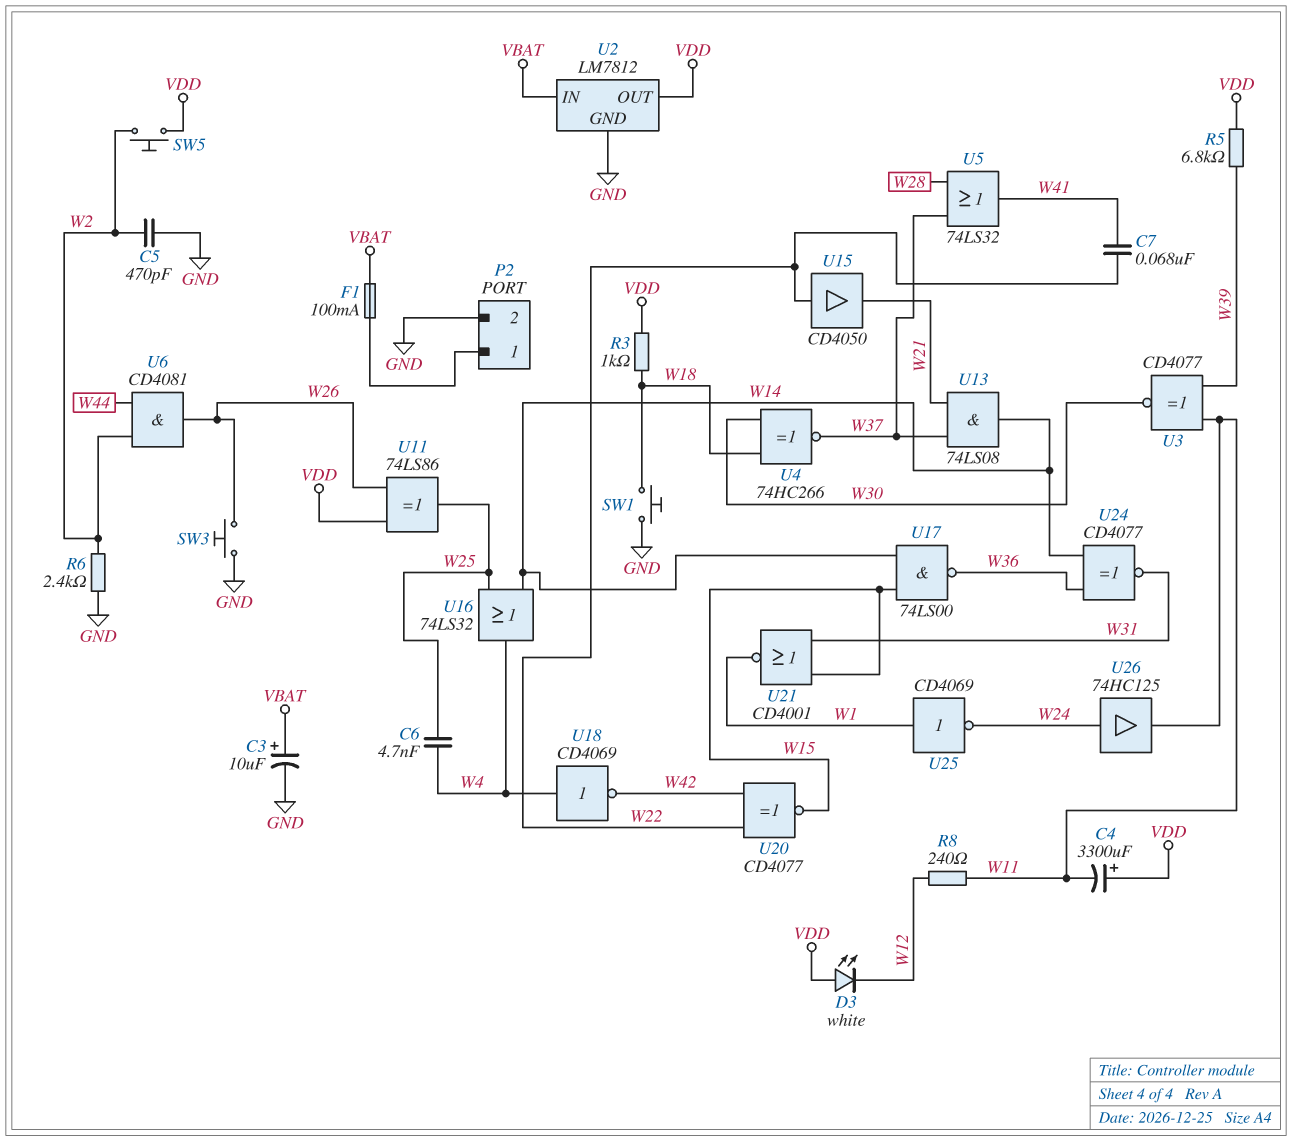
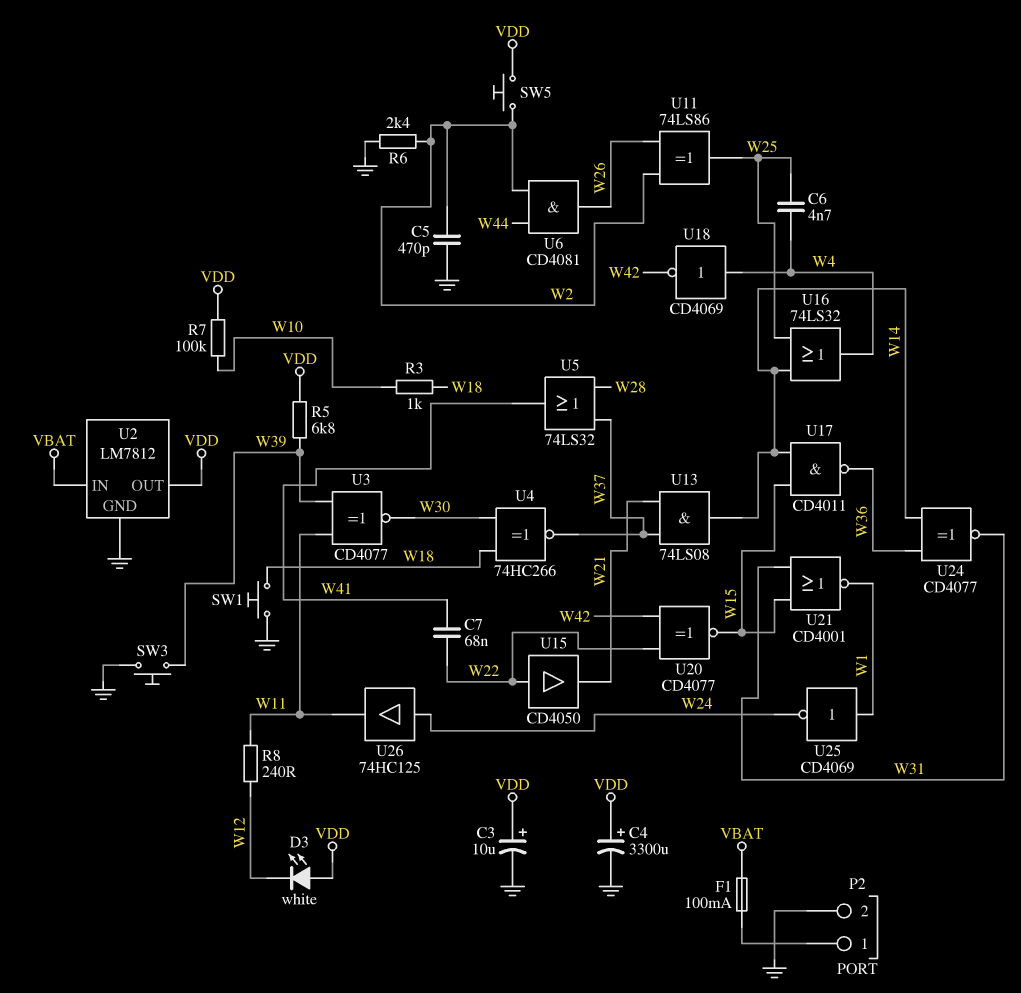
C3: 10uF (plus VBAT, minus GND) -> 10uF (plus VDD, minus GND)
C4: 3300uF (plus VDD, minus W11) -> 3300uF (plus VDD, minus GND)
R3: 1k (VDD, W18) -> 1k (W10, W18)
R7: none -> 100k (VDD, W10)
SW3: button (GND, W26) -> button (GND, W39)
U11: XOR 74LS86 (in VDD, in W26, out W25) -> XOR 74LS86 (in W2, in W26, out W25)
U17: NAND 74LS00 (in W14, in W15, out W36) -> NAND CD4011 (in W14, in W15, out W36)

